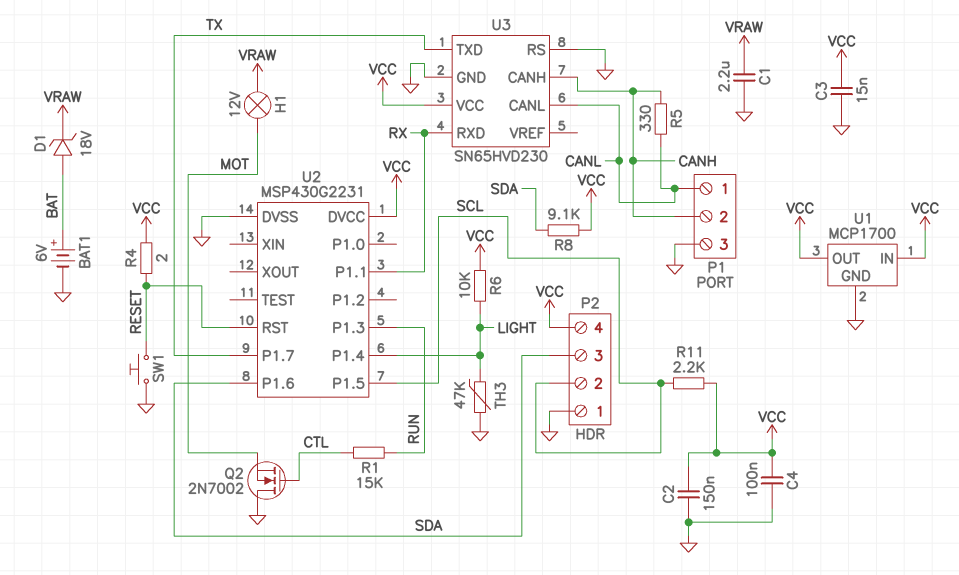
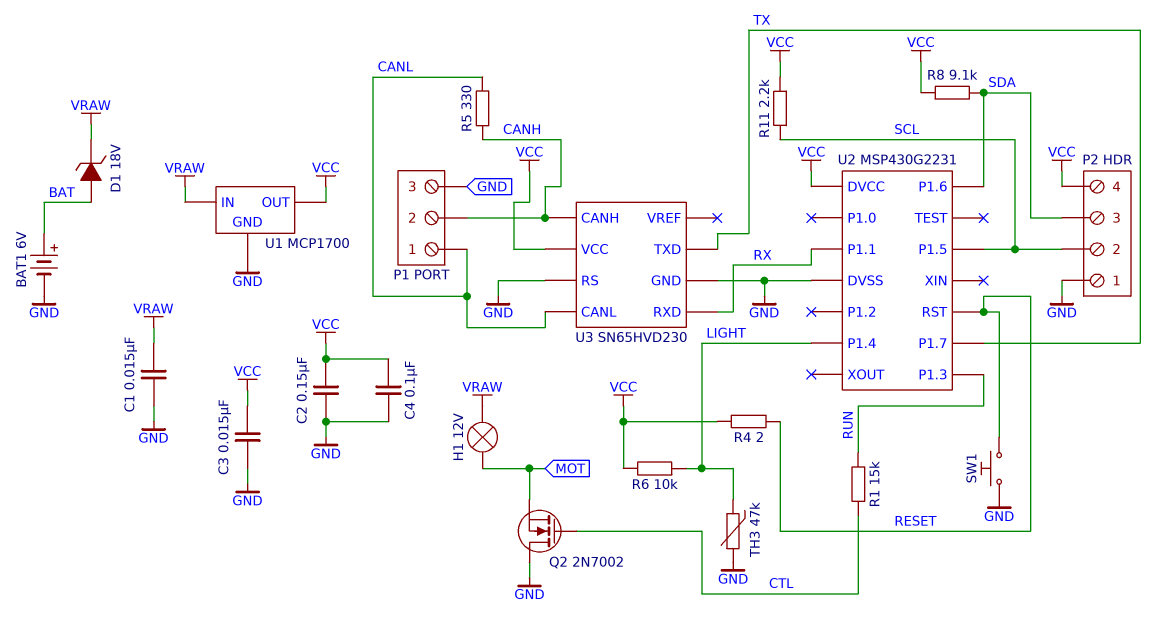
C1: 2.2uF (GND, VRAW) -> 15nF (GND, VRAW)
U1 pin IN: VCC -> VRAW

